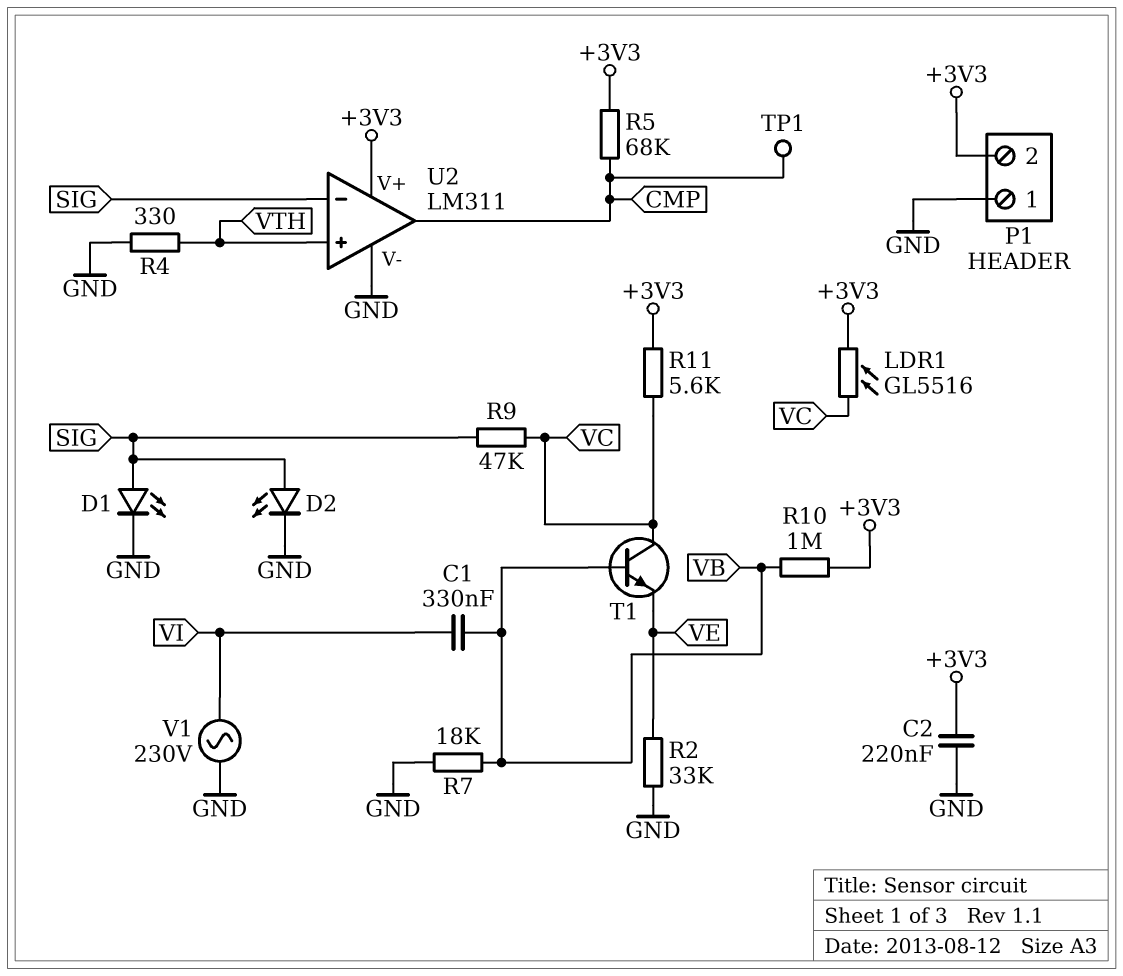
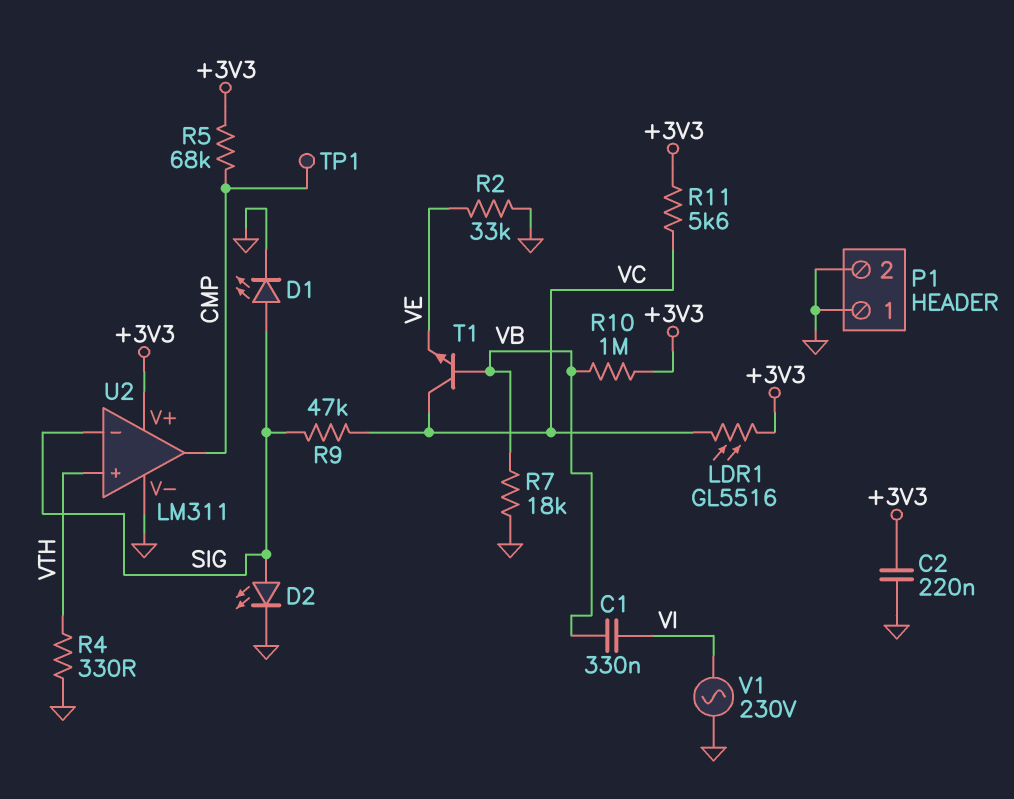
P1 pin 2: +3V3 -> GND

